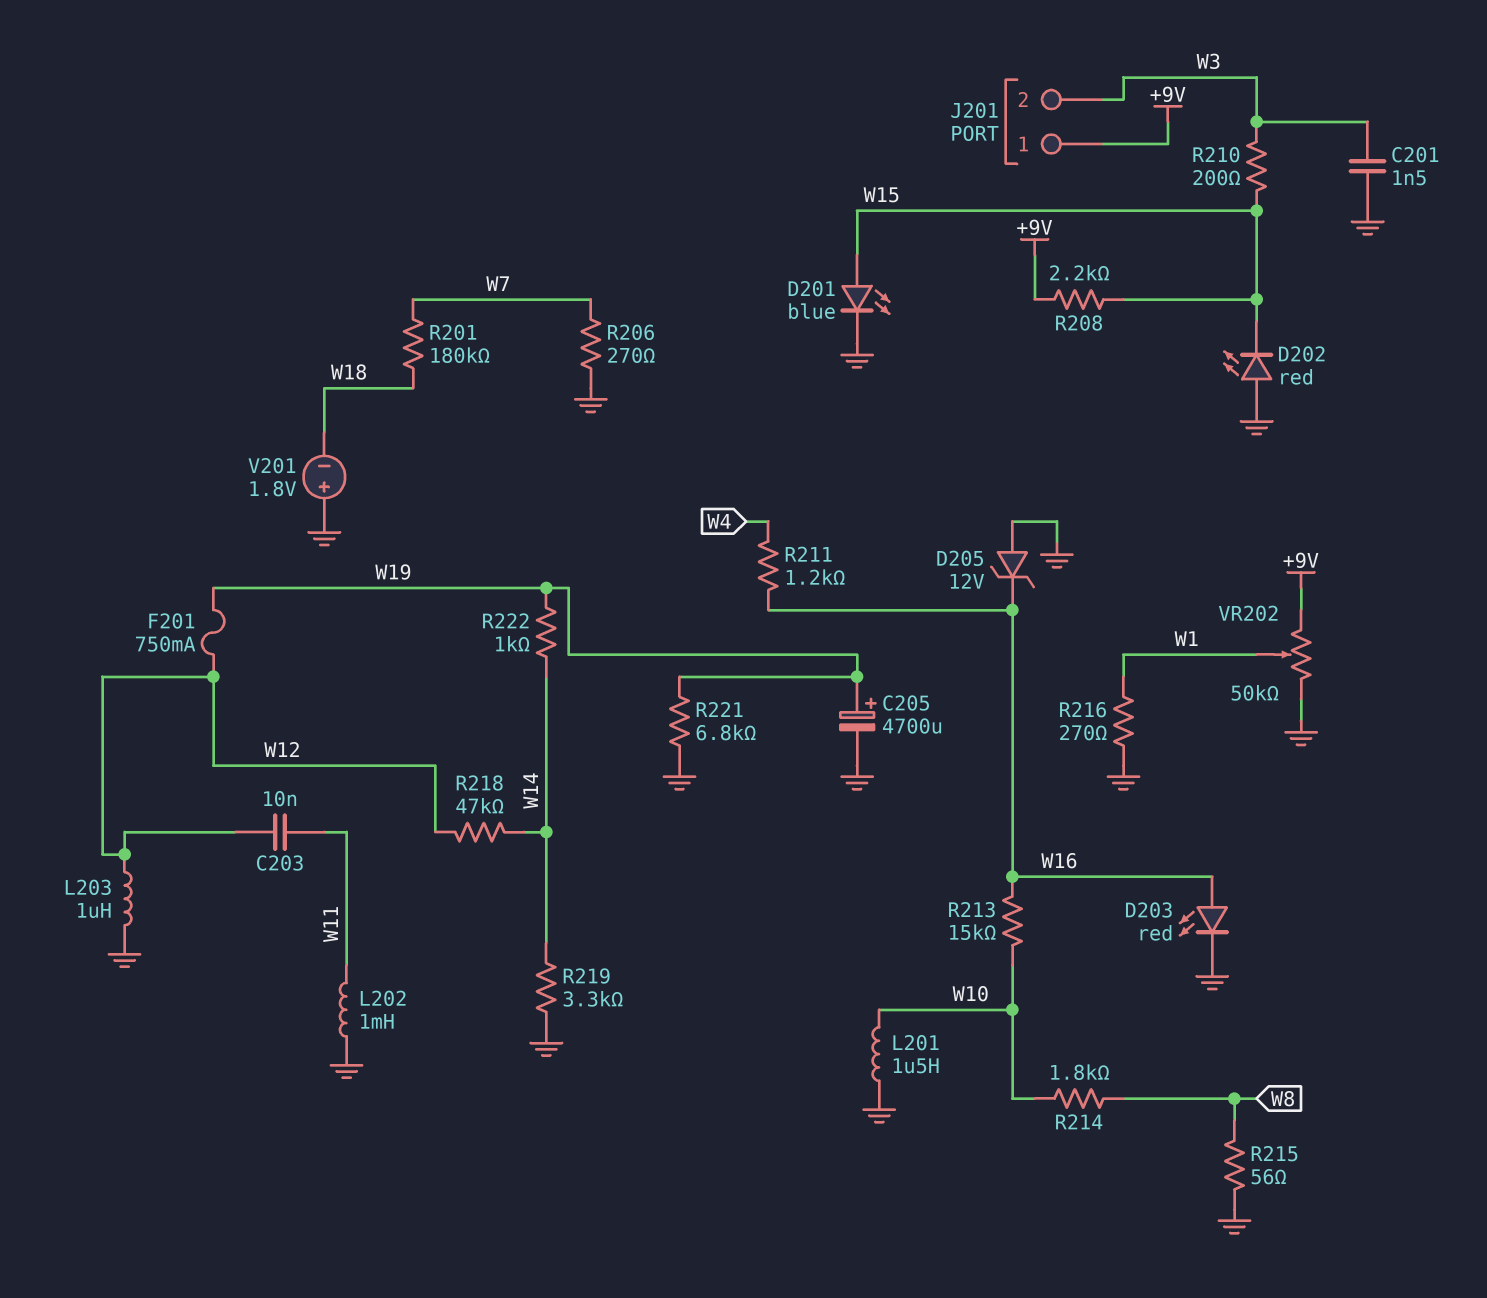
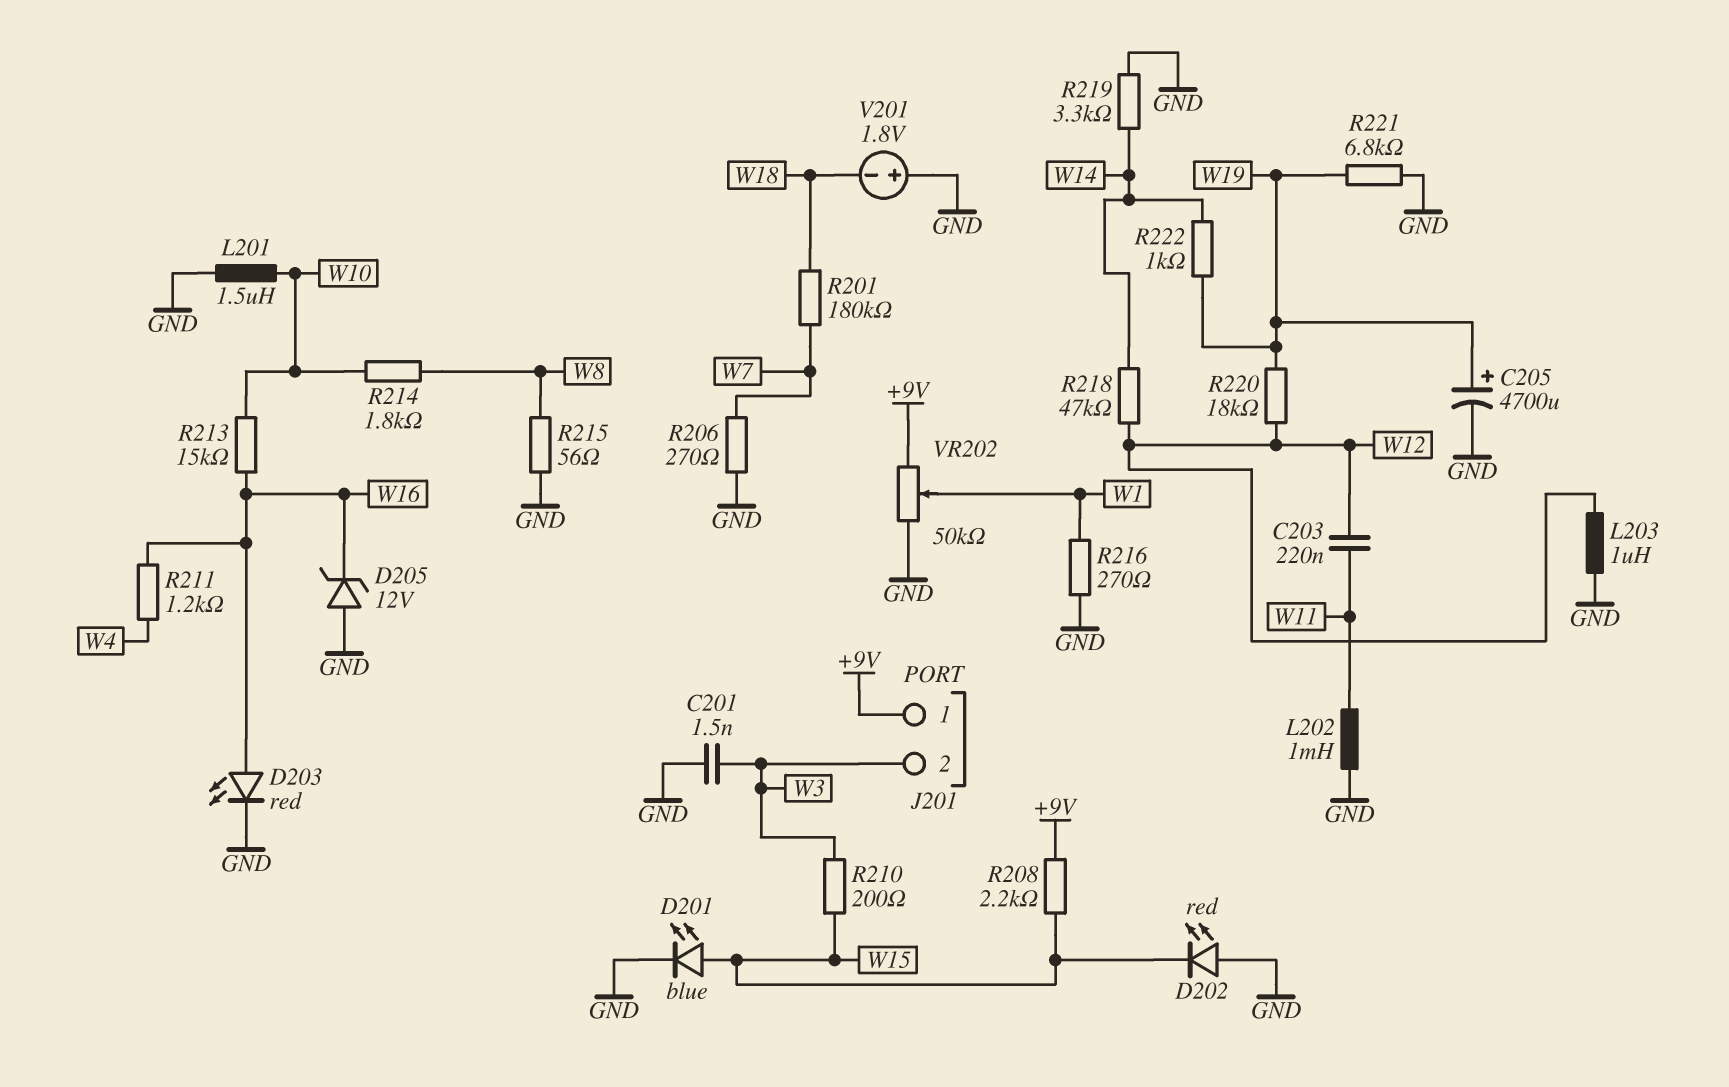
C203: 10nF (W11, W12) -> 220nF (W11, W12)
F201: 750mA (W12, W19) -> none
R220: none -> 18k (W12, W19)

